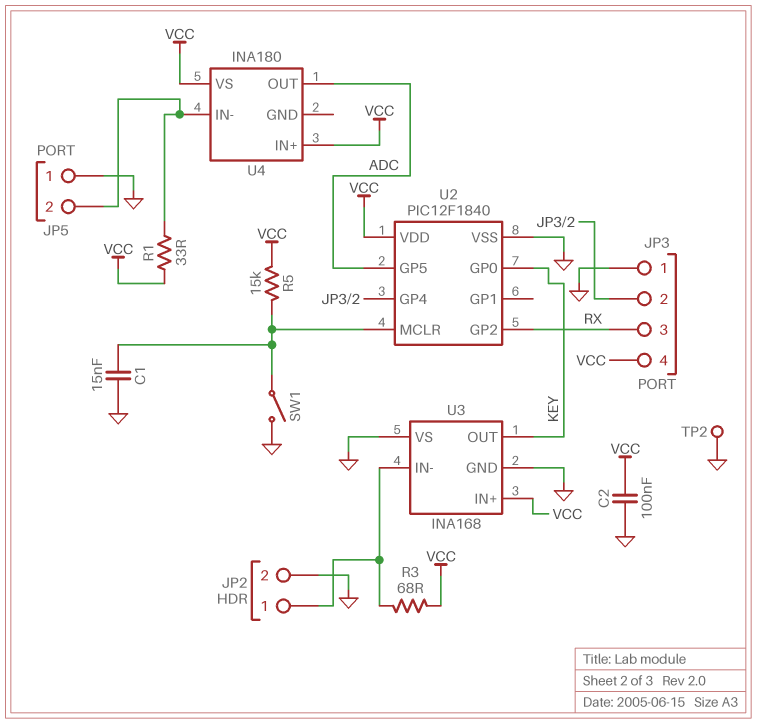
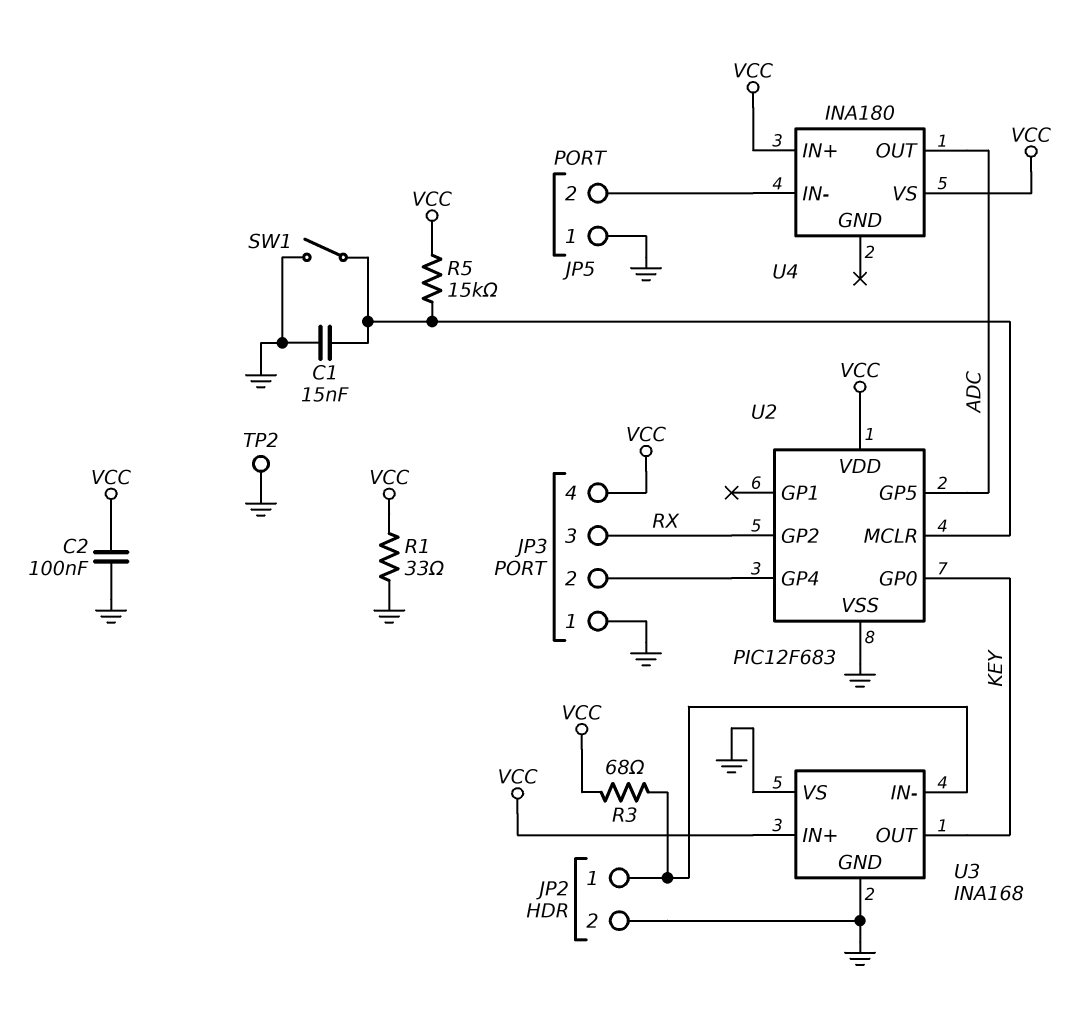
R1: 33 (JP5/2, VCC) -> 33 (GND, VCC)
U2: PIC12F1840 -> PIC12F683

